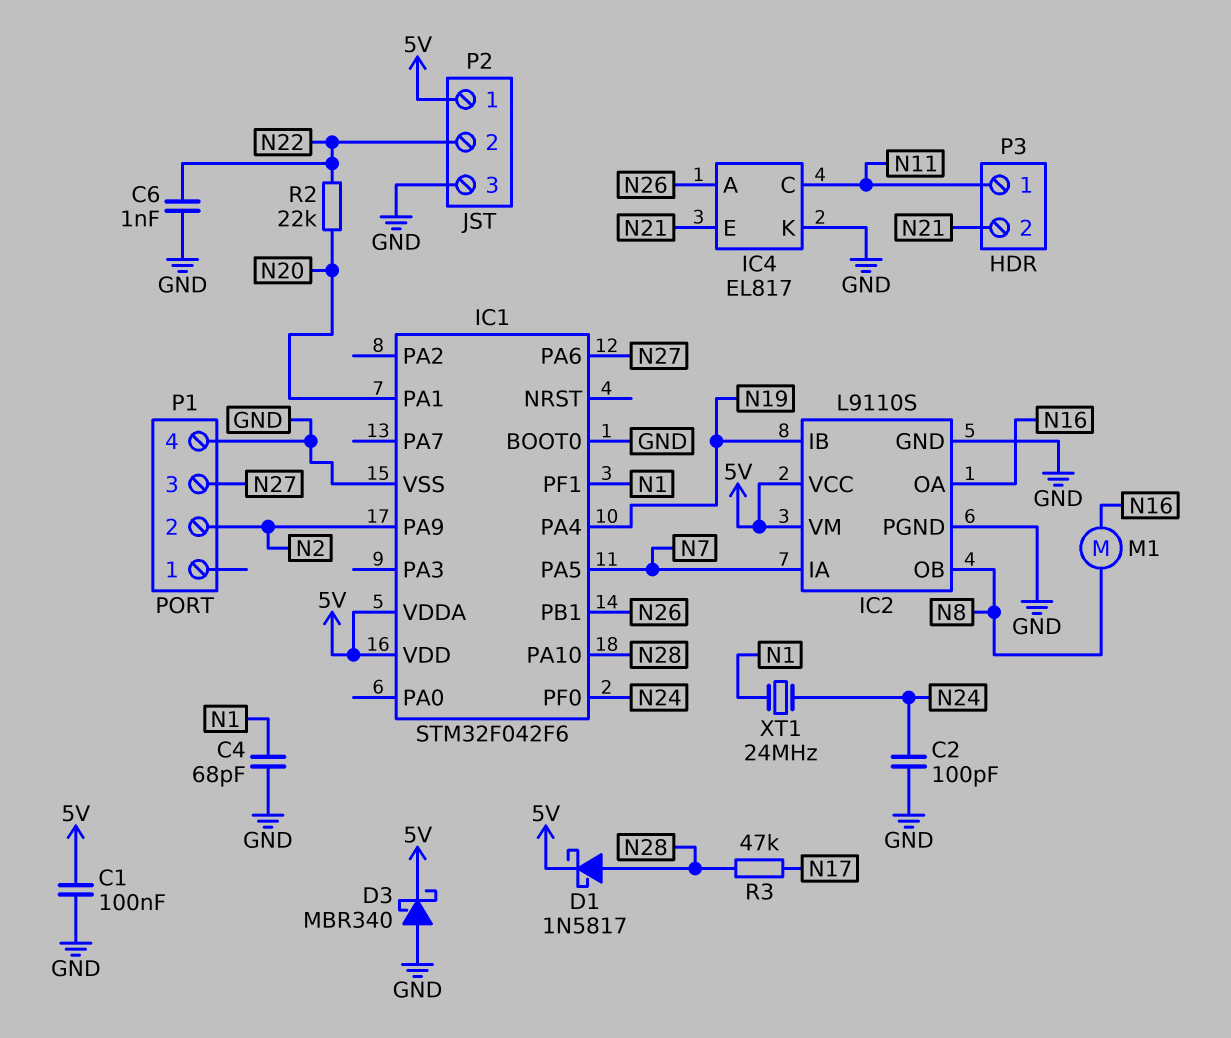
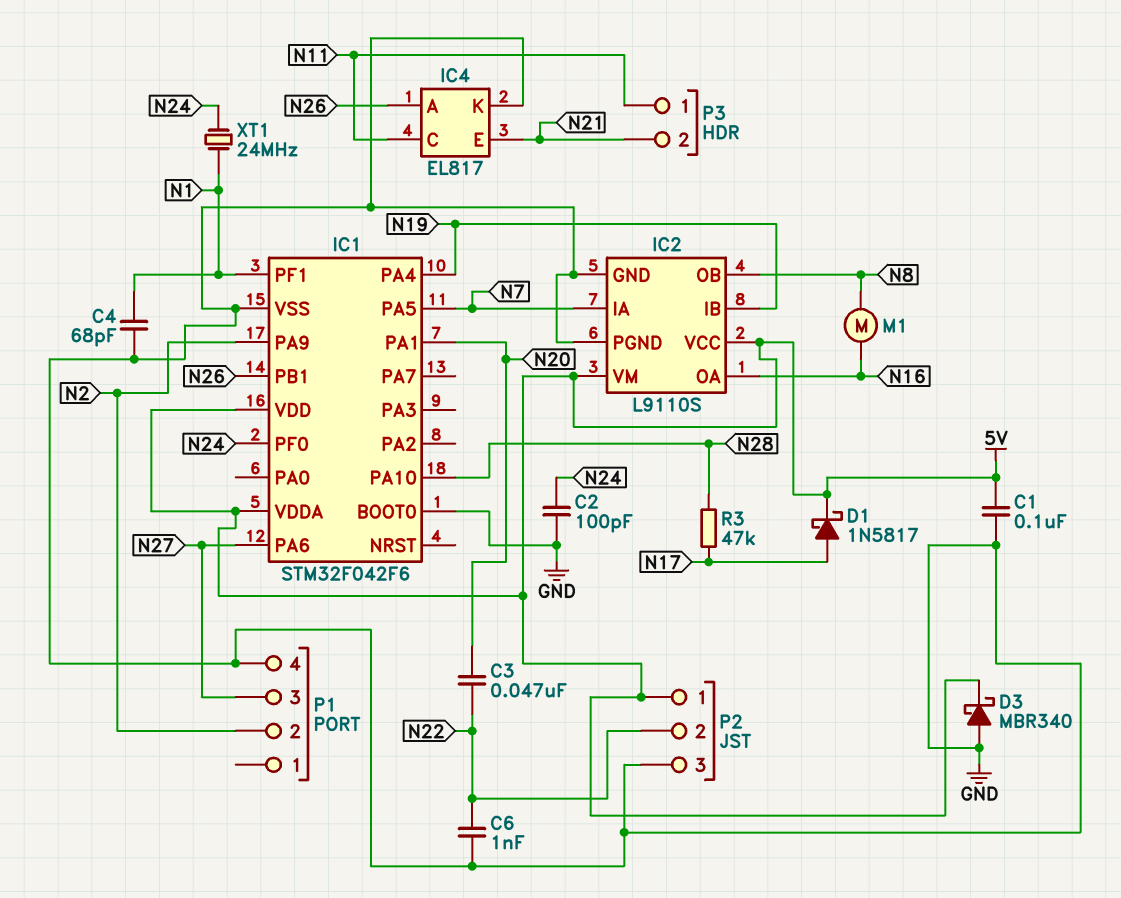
C3: none -> 47nF (N20, N22)
D1: schottky 1N5817 (A N28, K 5V) -> schottky 1N5817 (A N17, K 5V)
R2: 22k (N20, N22) -> none

